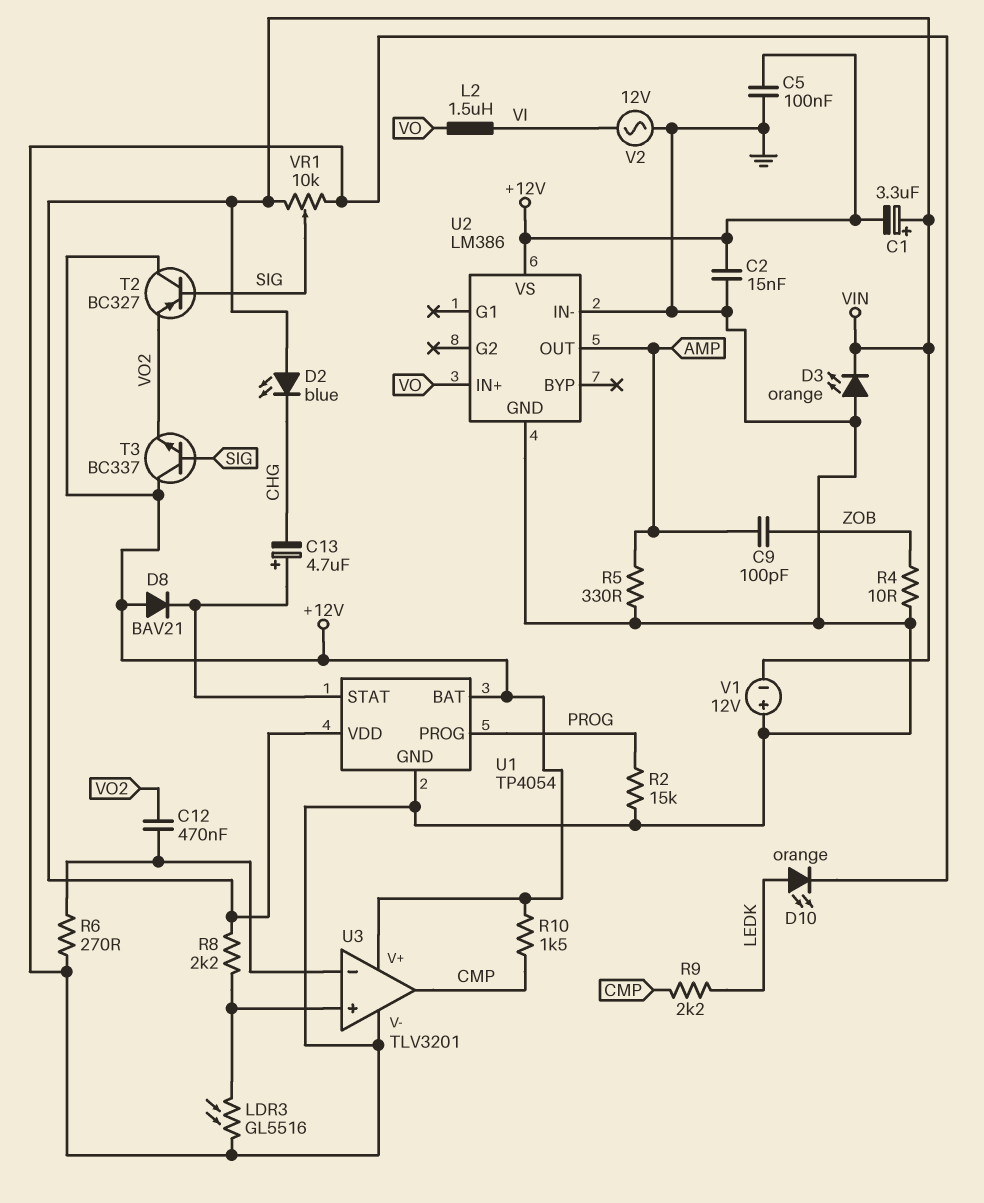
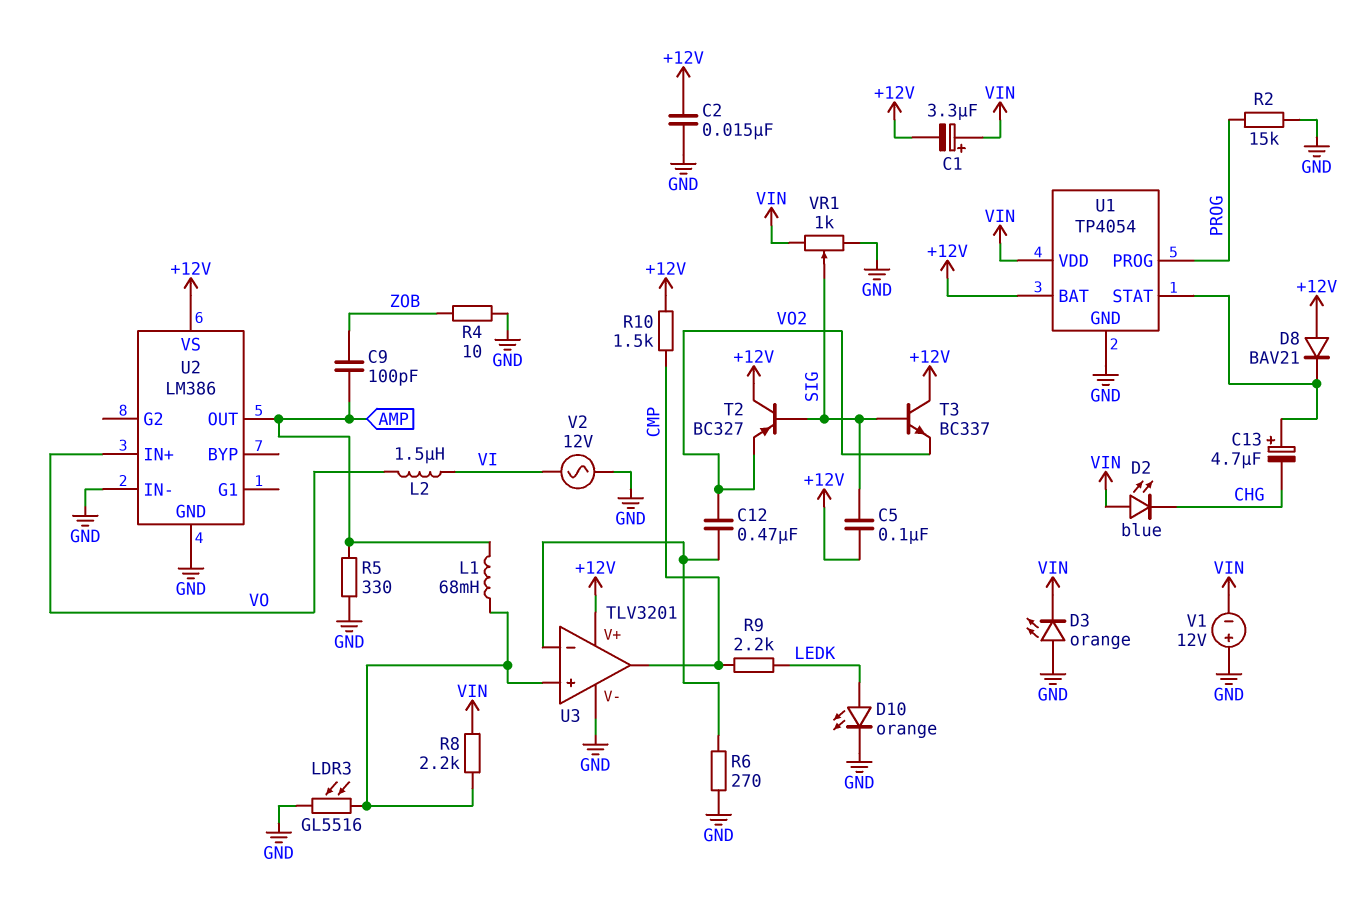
C5: 100nF (+12V, GND) -> 100nF (+12V, SIG)
L1: none -> 68mH (AMP, U3/in+)
VR1: 10k (GND, VIN, wiper SIG) -> 1k (GND, VIN, wiper SIG)

